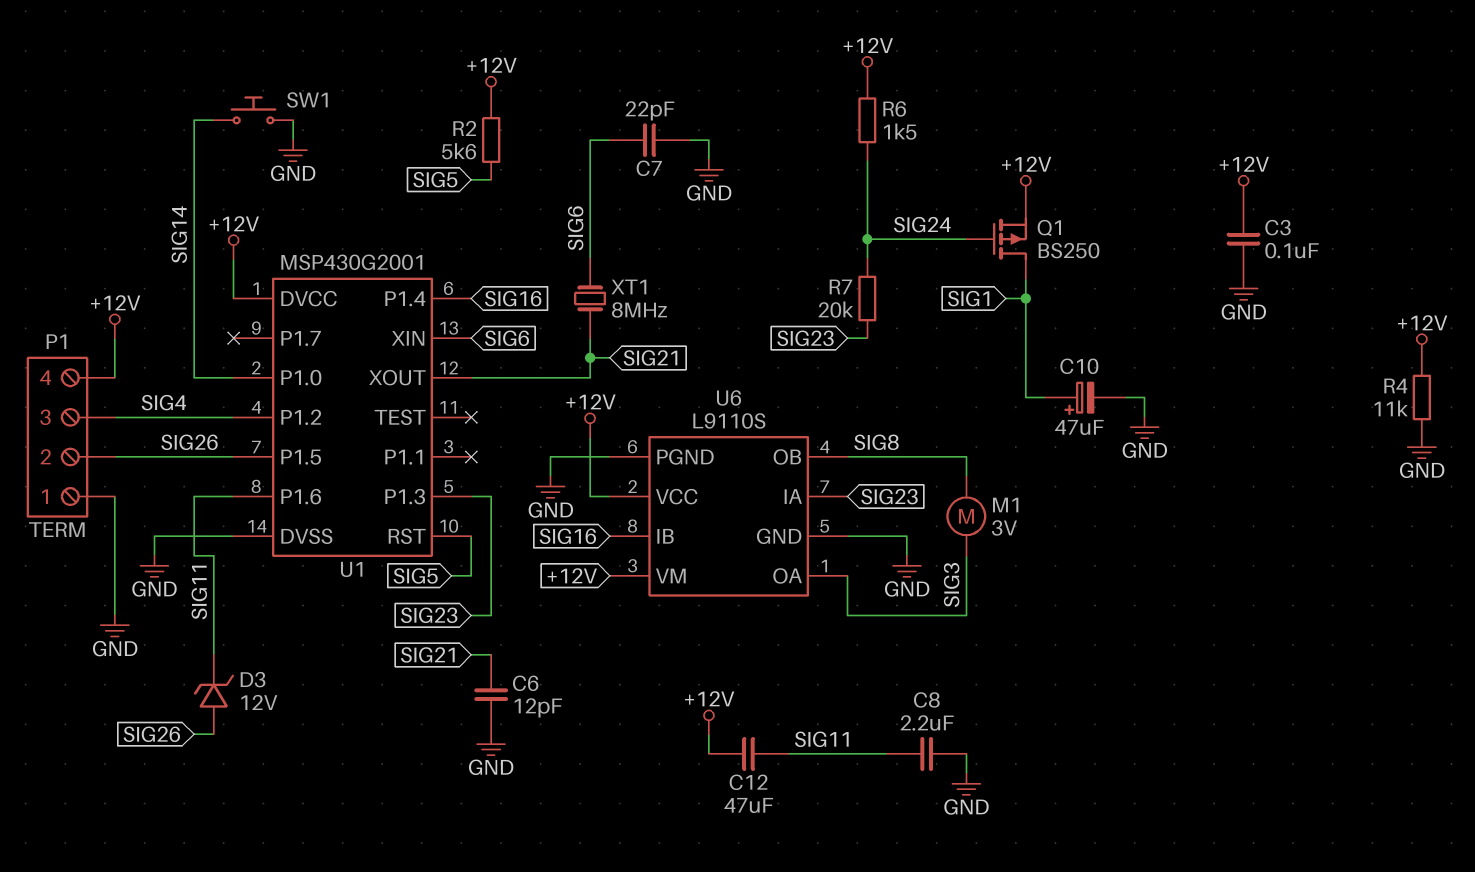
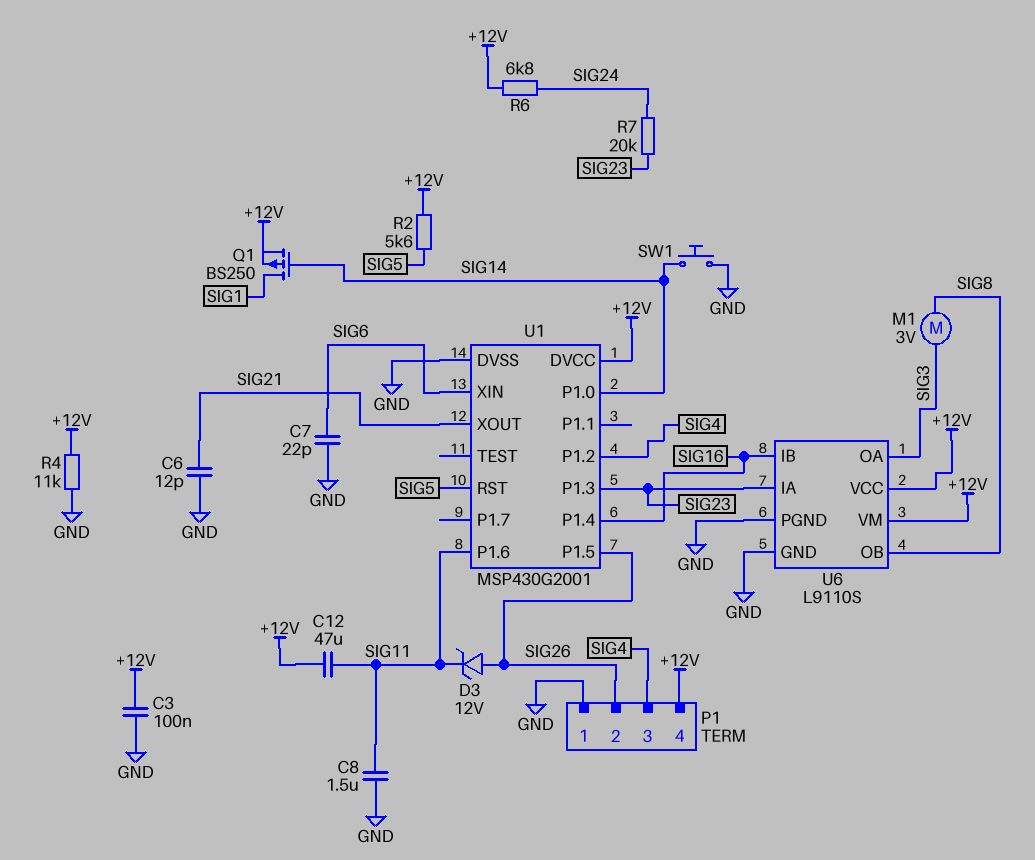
C8: 2.2uF (GND, SIG11) -> 1.5uF (GND, SIG11)
C10: 47uF (plus SIG1, minus GND) -> none
Q1: PMOS BS250 (G SIG24, D SIG1, S +12V) -> PMOS BS250 (G SIG14, D SIG1, S +12V)
R6: 1.5k (+12V, SIG24) -> 6.8k (+12V, SIG24)
XT1: 8MHz (SIG6, SIG21) -> none

